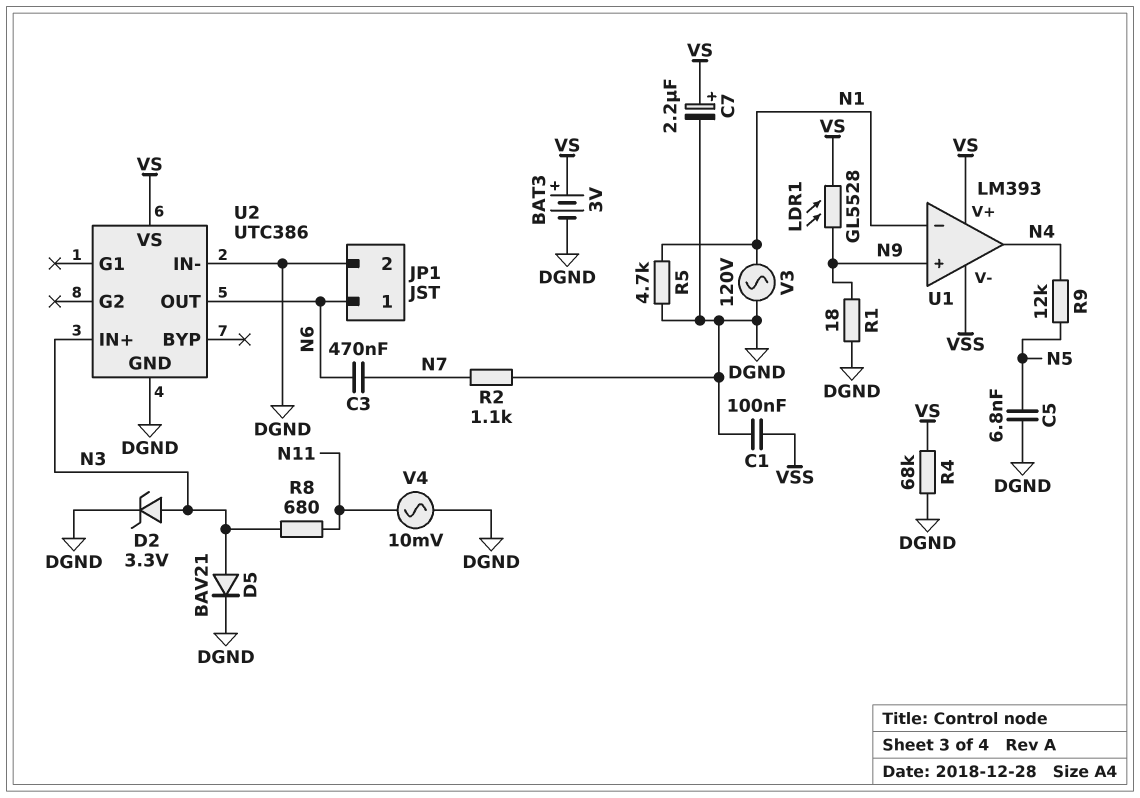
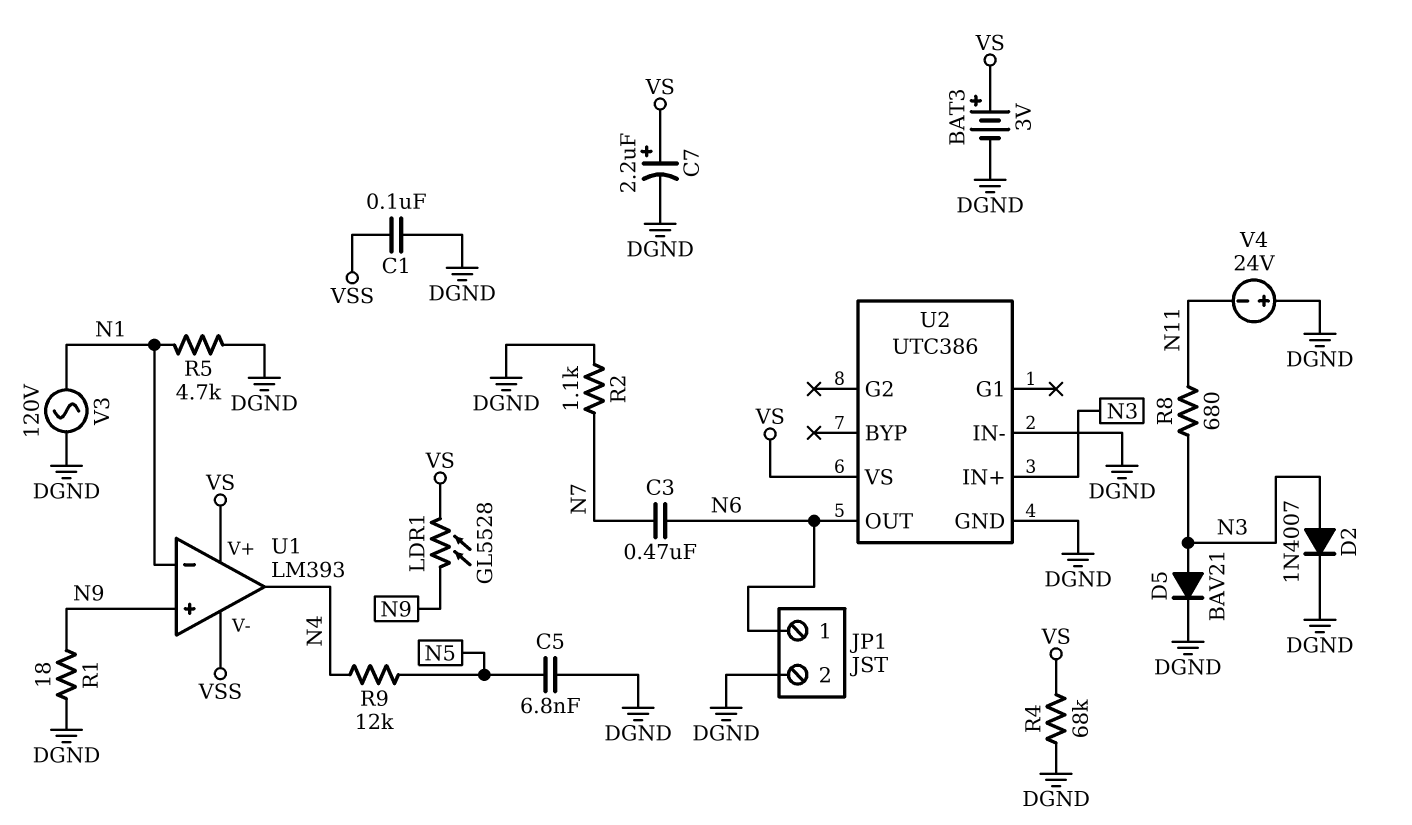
D2: zener 3.3V (A N3, K DGND) -> diode 1N4007 (A N3, K DGND)
V4: AC 10mV (DGND, N11) -> 24V (plus DGND, minus N11)

